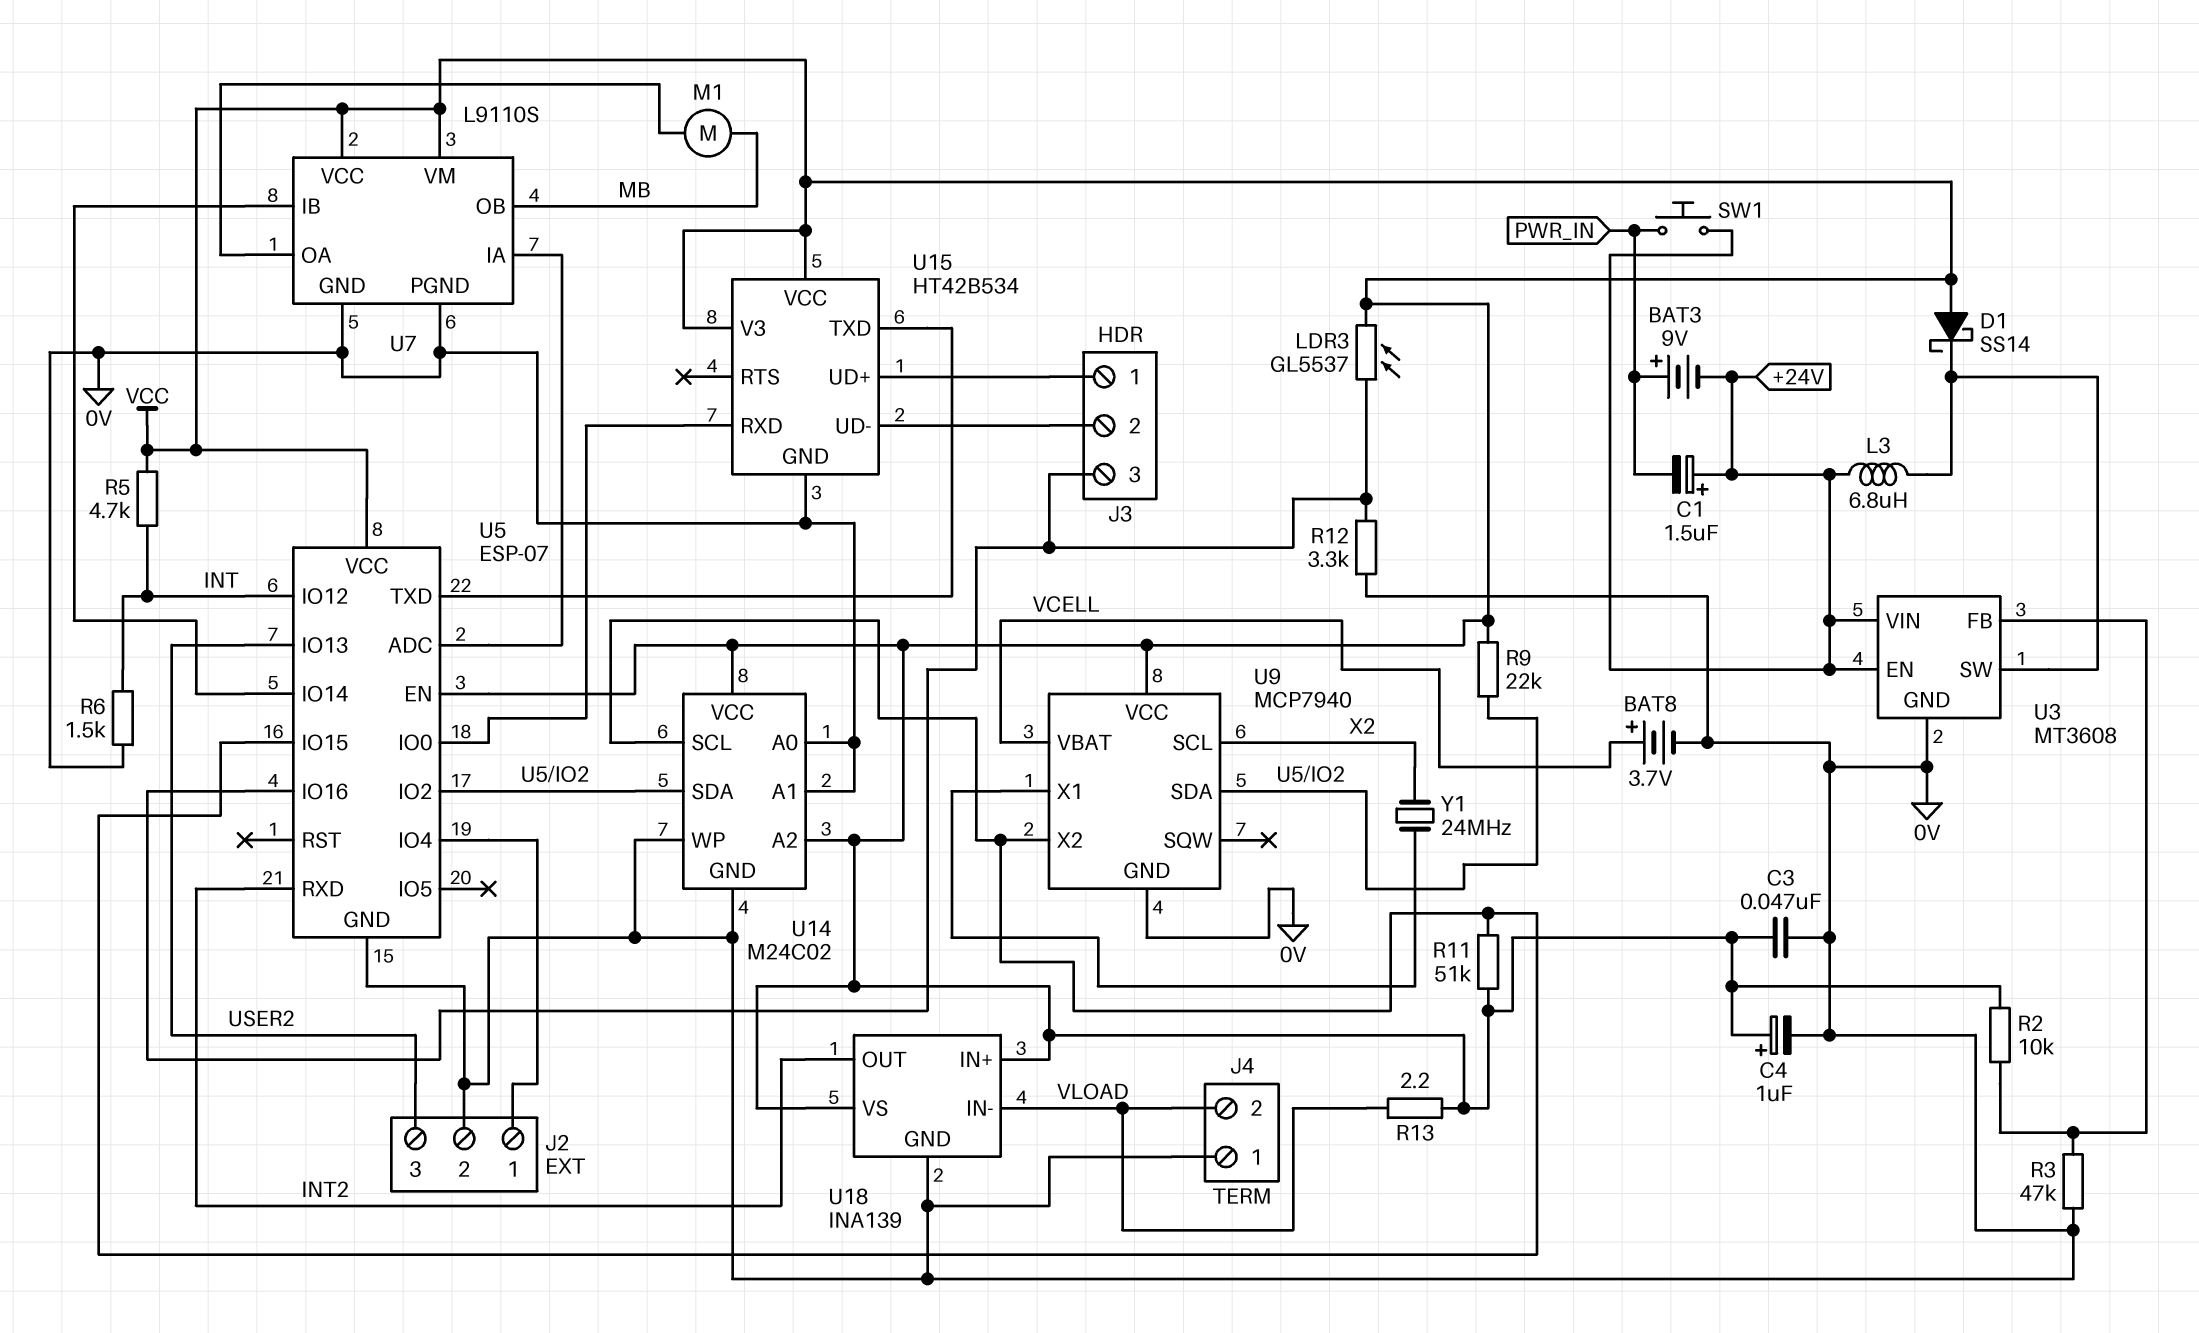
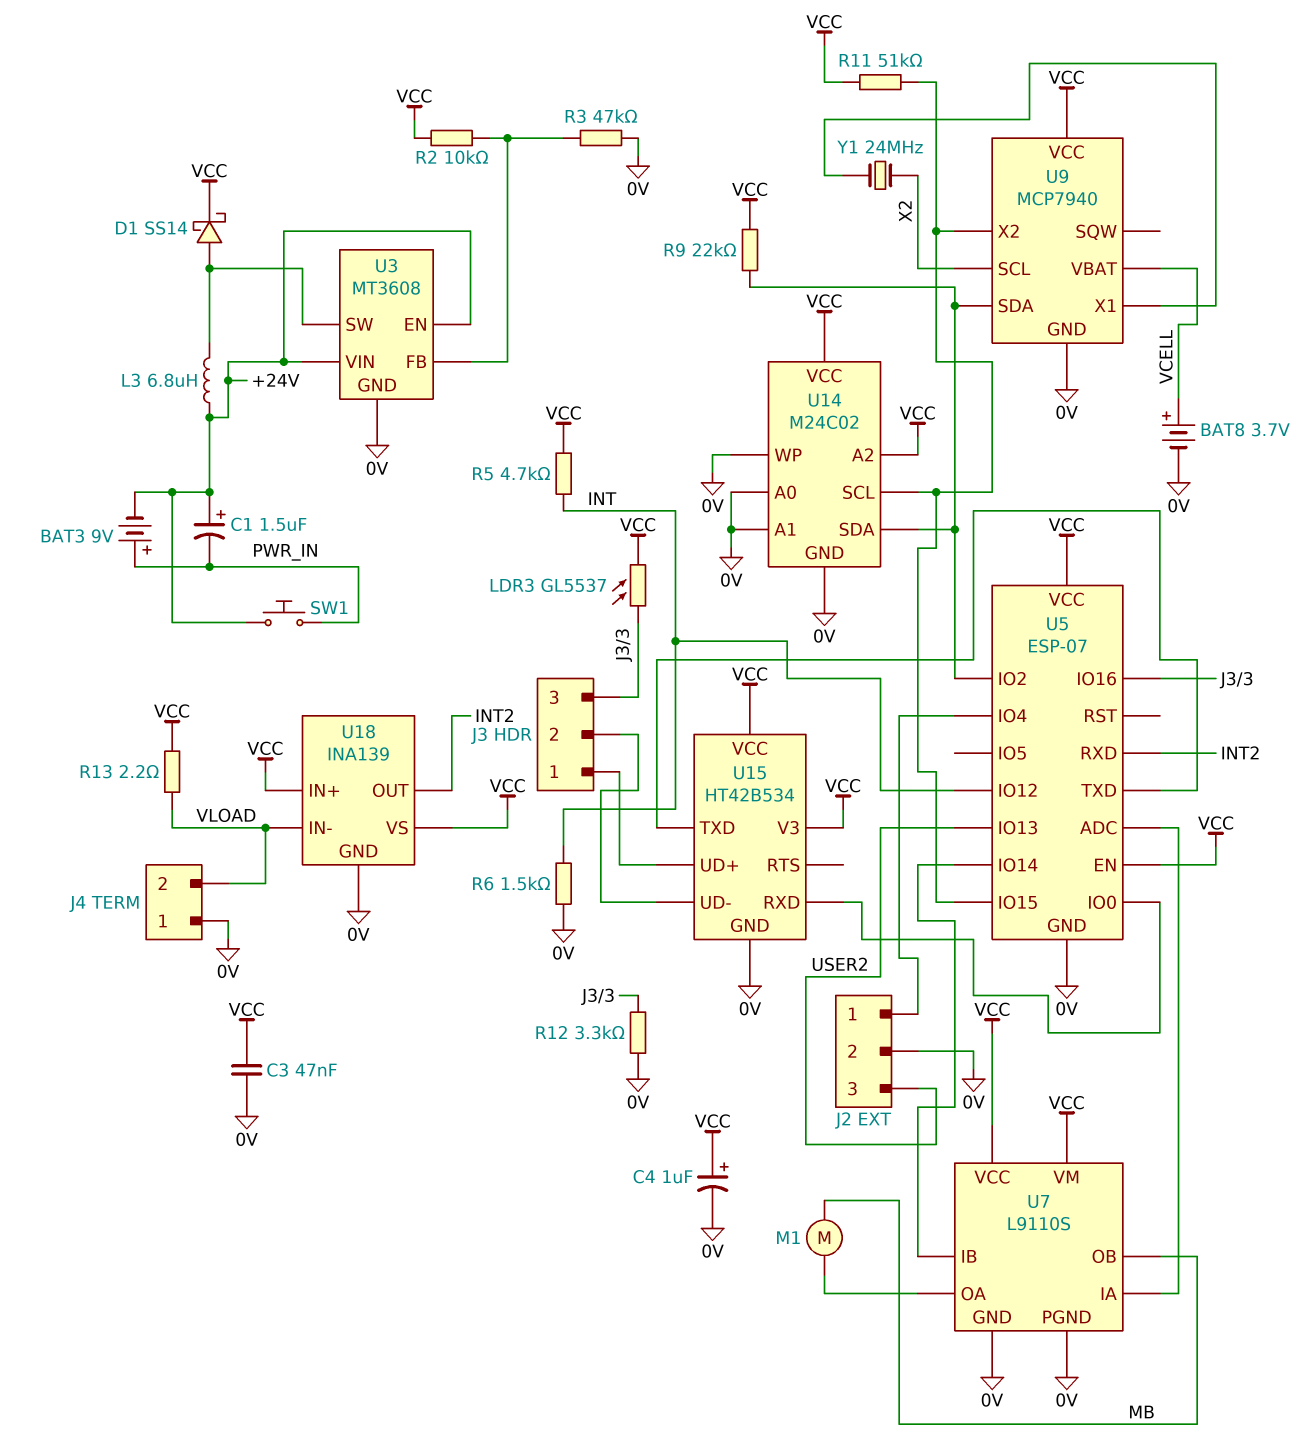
D1: schottky SS14 (A VCC, K U3/SW) -> schottky SS14 (A U3/SW, K VCC)

